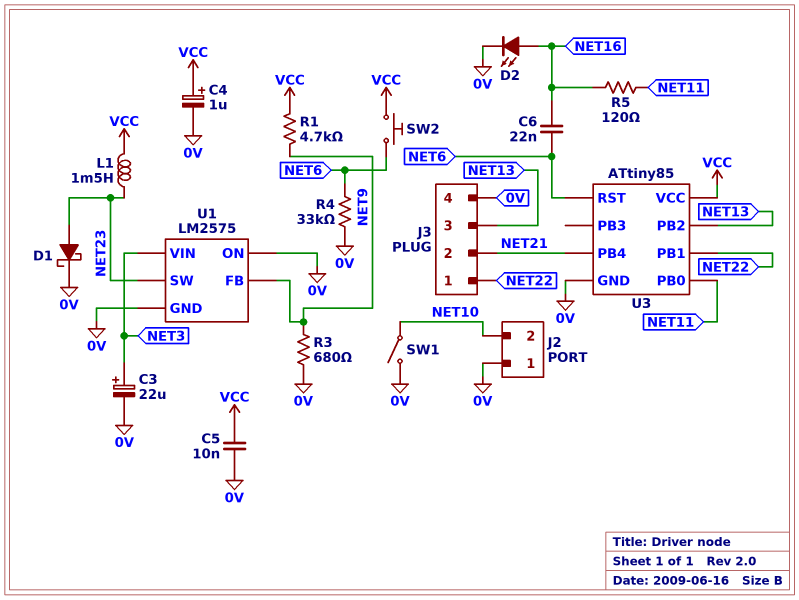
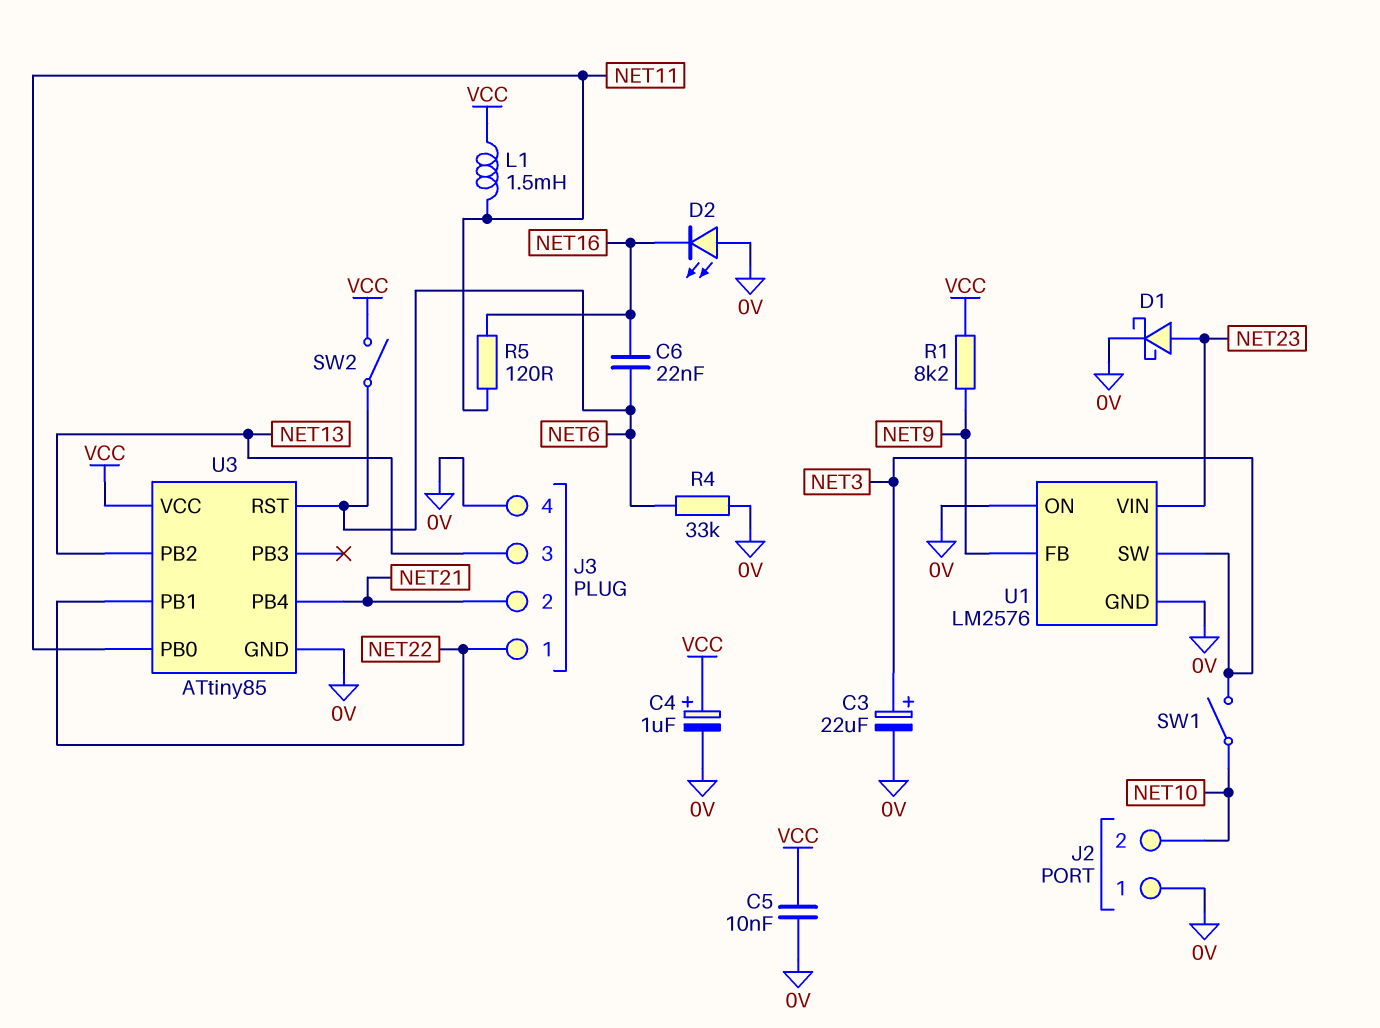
D2: LED (A NET16, K 0V) -> LED (A 0V, K NET16)
L1: 1.5mH (NET23, VCC) -> 1.5mH (NET11, VCC)
R1: 4.7k (NET9, VCC) -> 8.2k (NET9, VCC)
R3: 680 (0V, NET9) -> none
SW1: switch (0V, NET10) -> switch (NET3, NET10)
SW2: button (NET6, VCC) -> switch (NET6, VCC)
U1: LM2575 -> LM2576
U1 pin SW: NET23 -> NET3
U1 pin VIN: NET3 -> NET23

